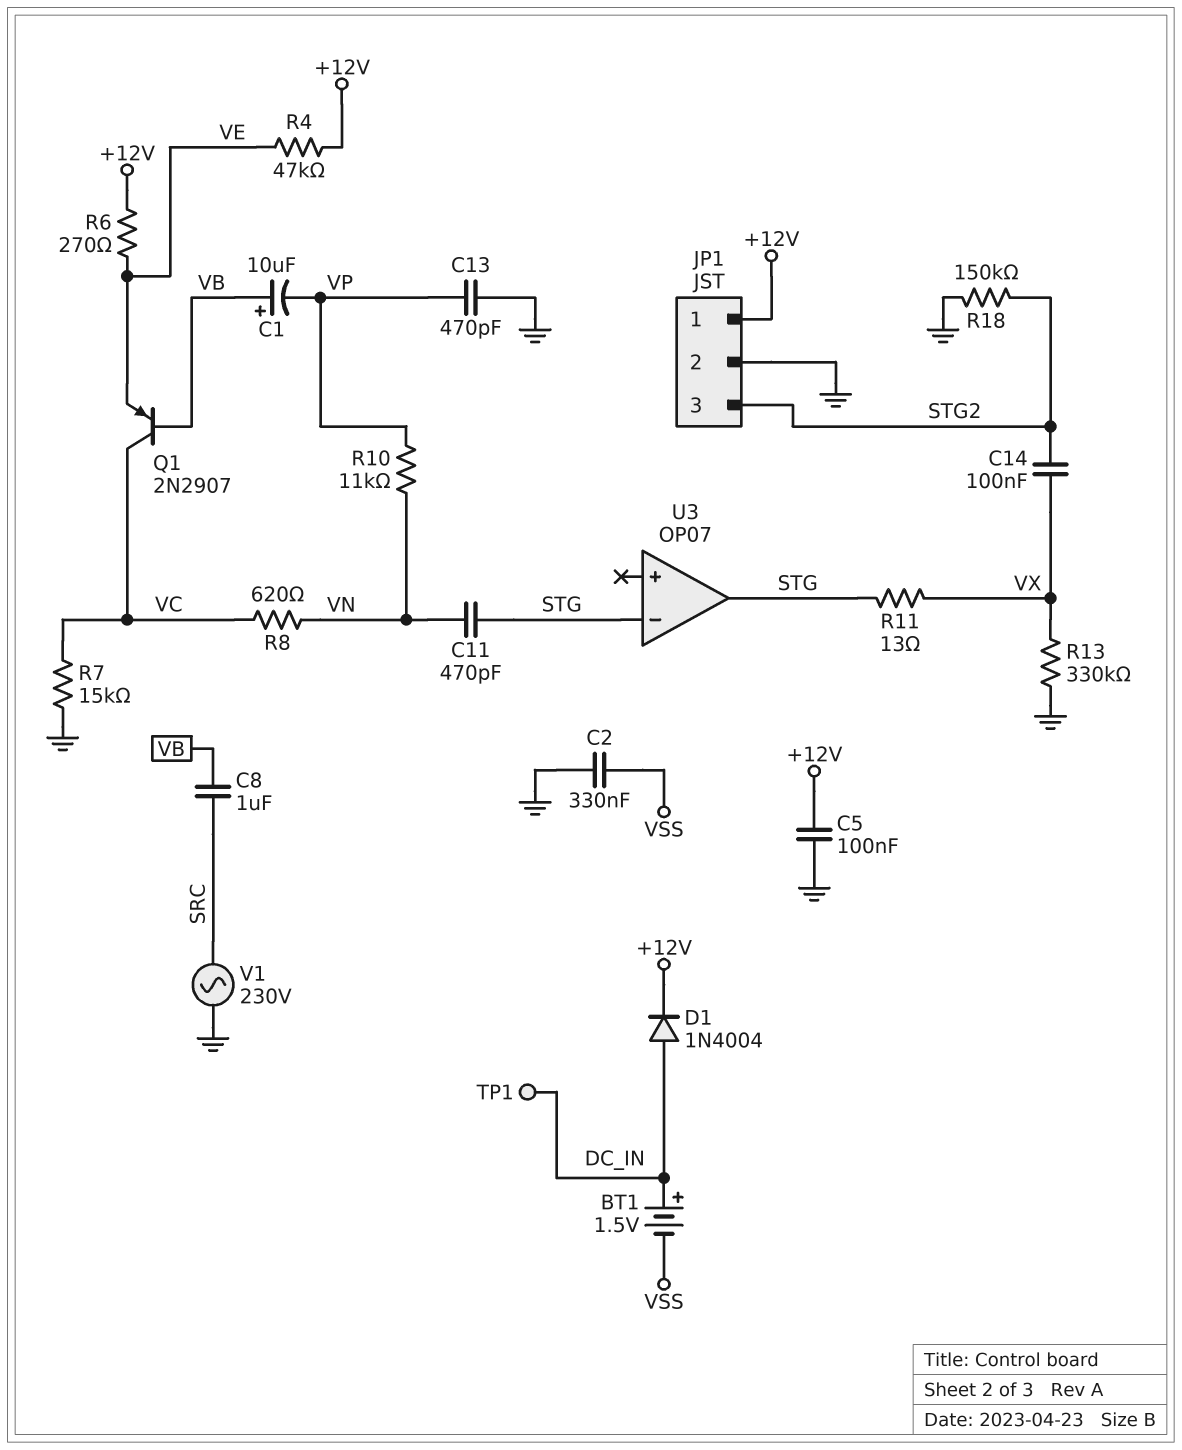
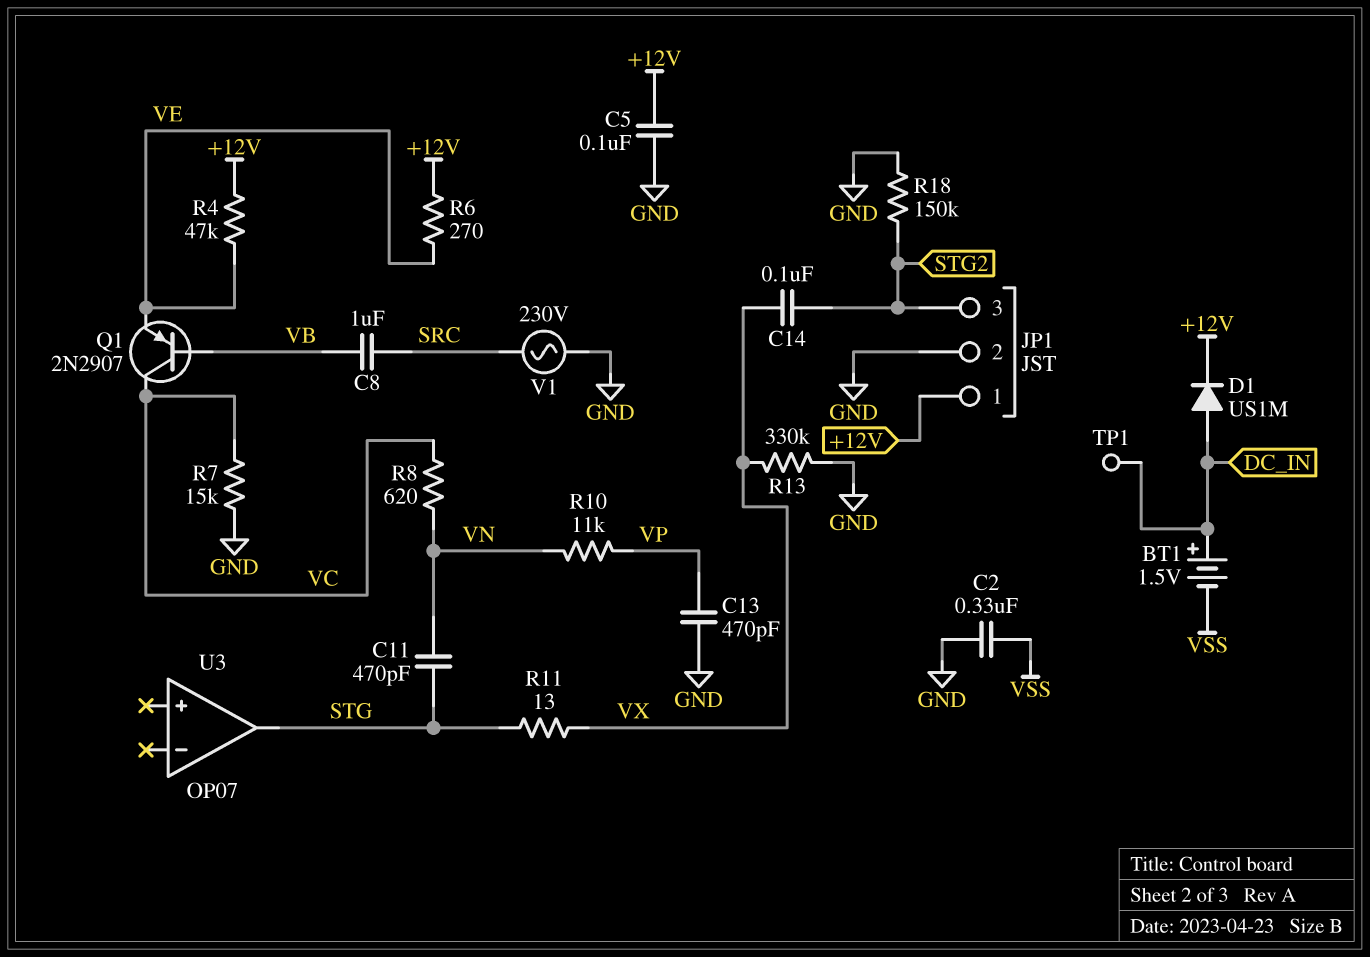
C1: 10uF (plus VB, minus VP) -> none
D1: diode 1N4004 (A DC_IN, K +12V) -> diode US1M (A DC_IN, K +12V)
U3 pin in-: STG -> none

